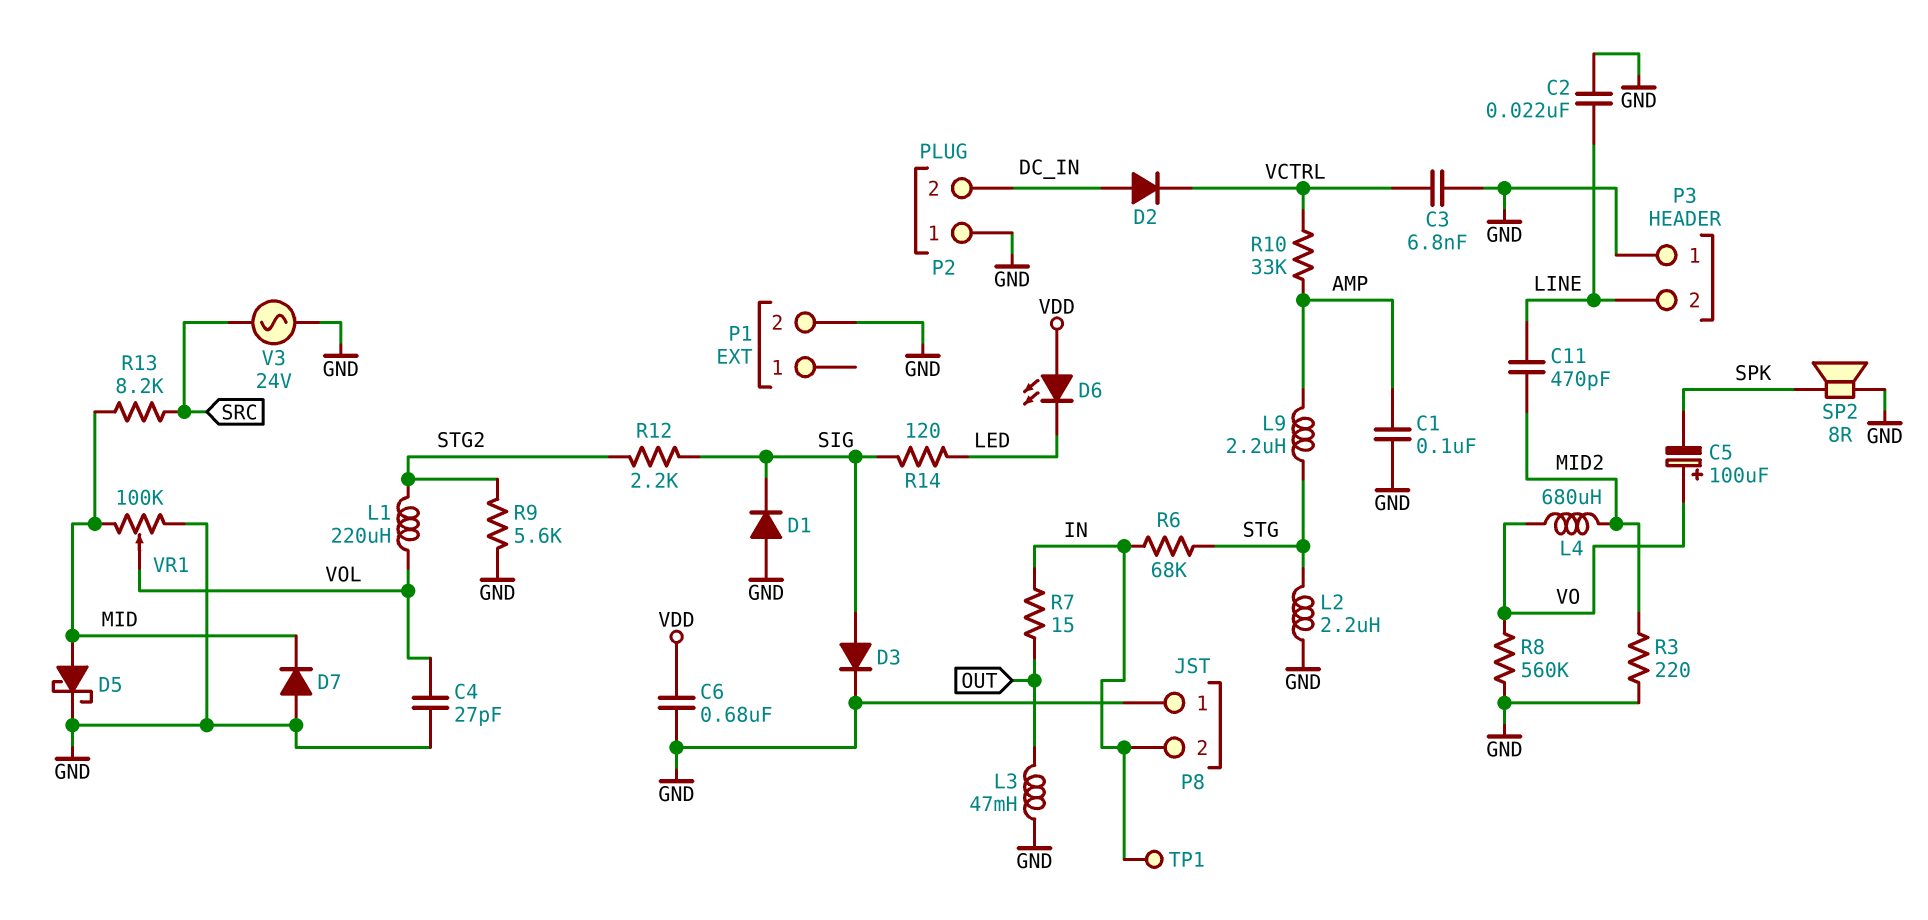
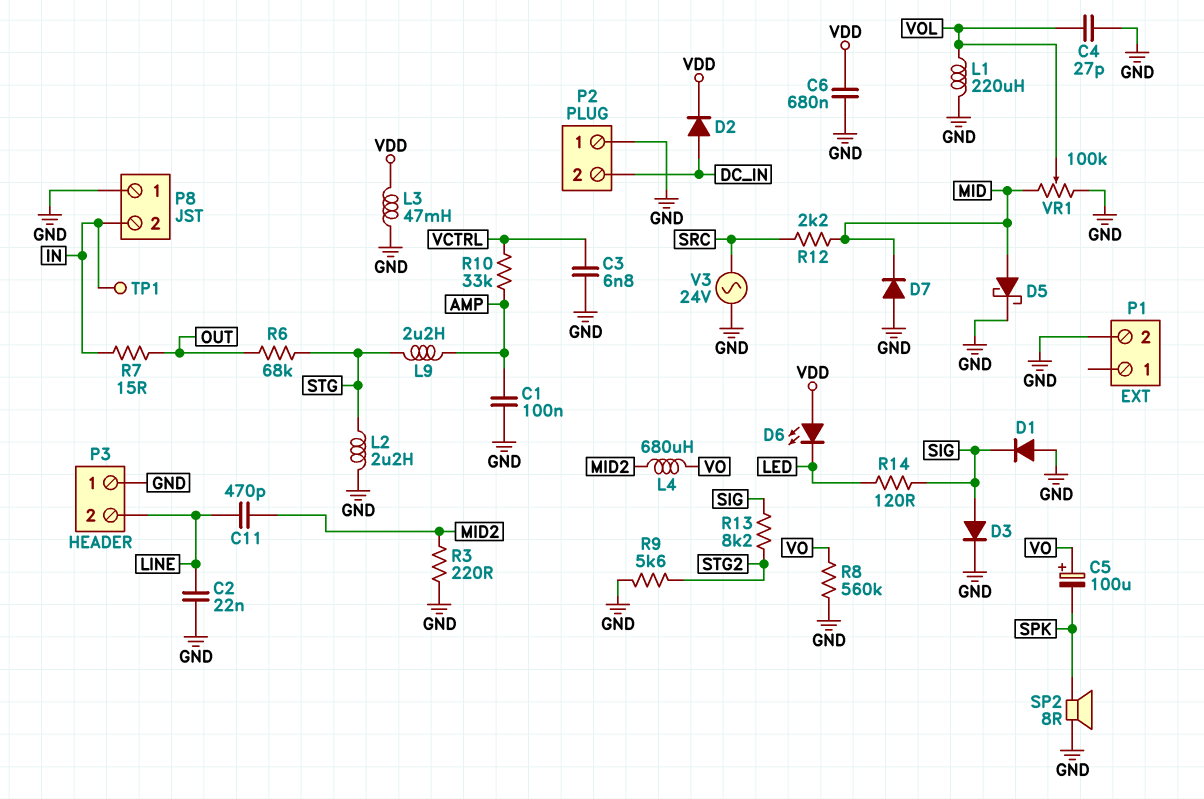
D2: diode (A DC_IN, K VCTRL) -> diode (A DC_IN, K VDD)
L1: 220uH (STG2, VOL) -> 220uH (GND, VOL)
L3: 47mH (GND, OUT) -> 47mH (GND, VDD)
R6: 68k (IN, STG) -> 68k (OUT, STG)
R12: 2.2k (SIG, STG2) -> 2.2k (MID, SRC)
R13: 8.2k (MID, SRC) -> 8.2k (SIG, STG2)

